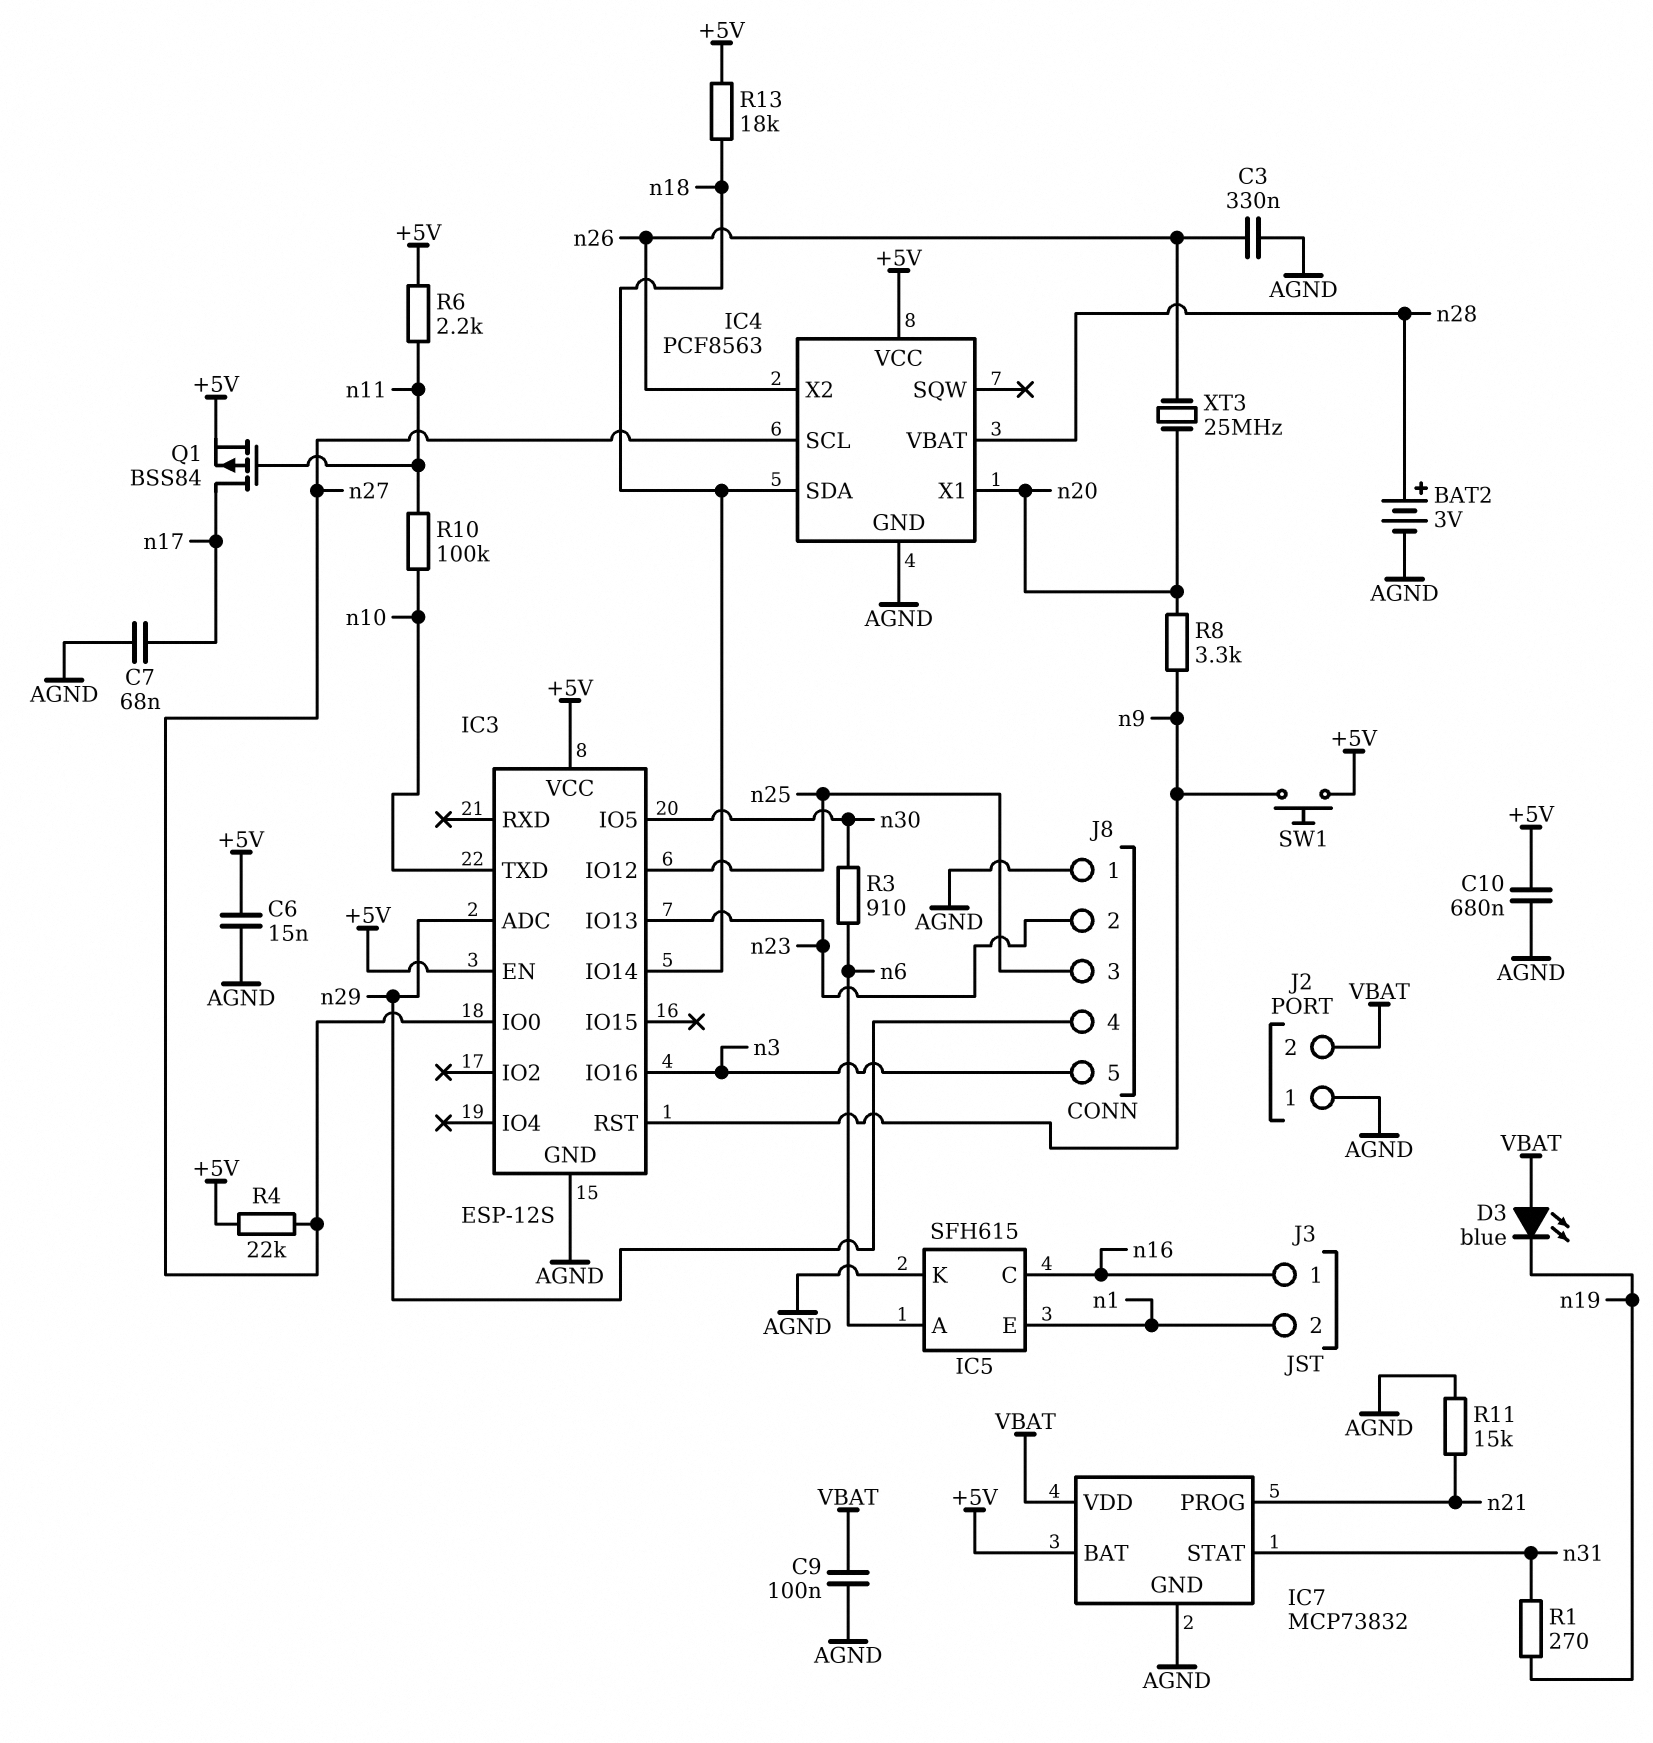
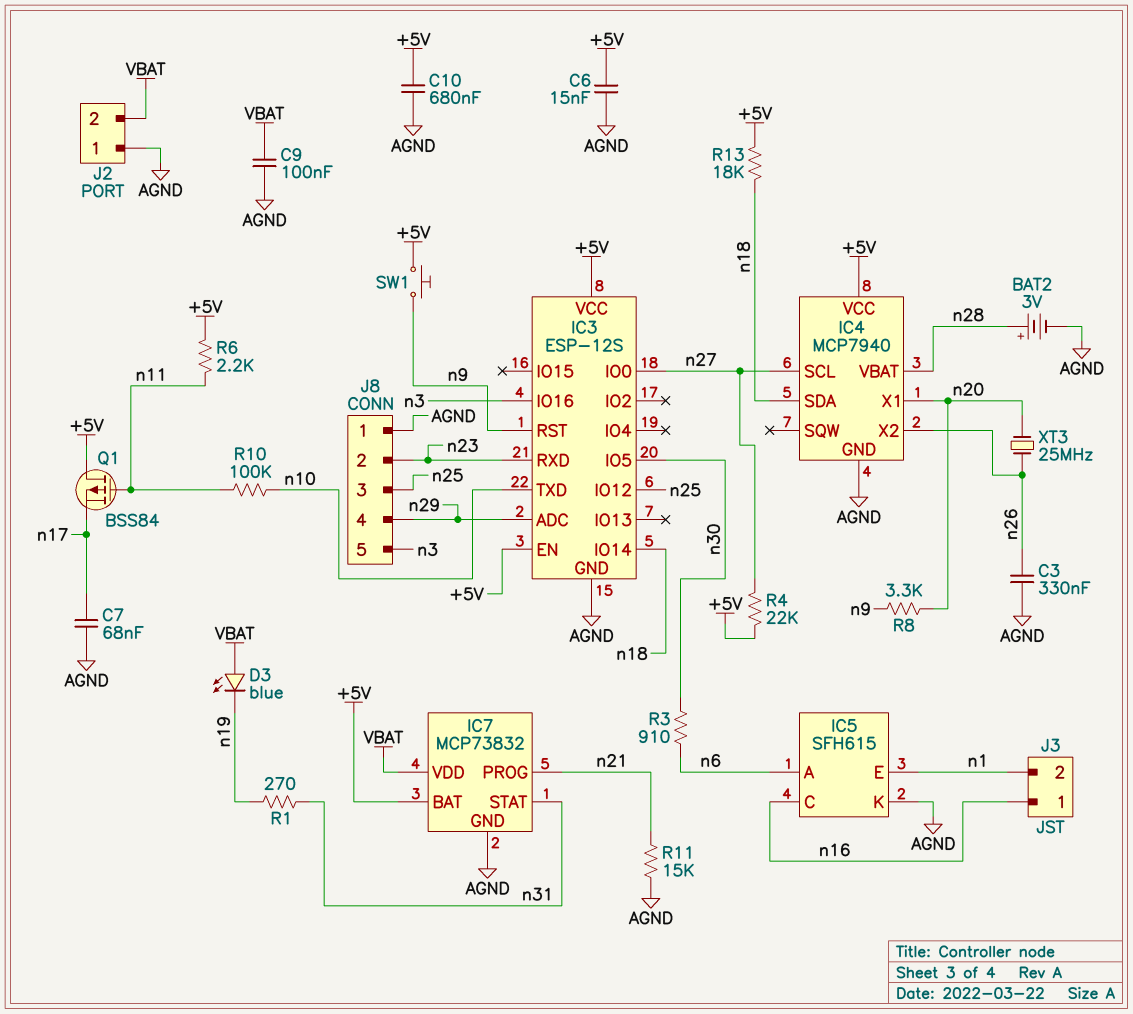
IC3 pin IO13: n23 -> none
IC3 pin RXD: none -> n23
IC4: PCF8563 -> MCP7940
Q1: PMOS BSS84 (G n11, D n17, S +5V) -> PMOS BSS84 (G n11, D +5V, S n17)

